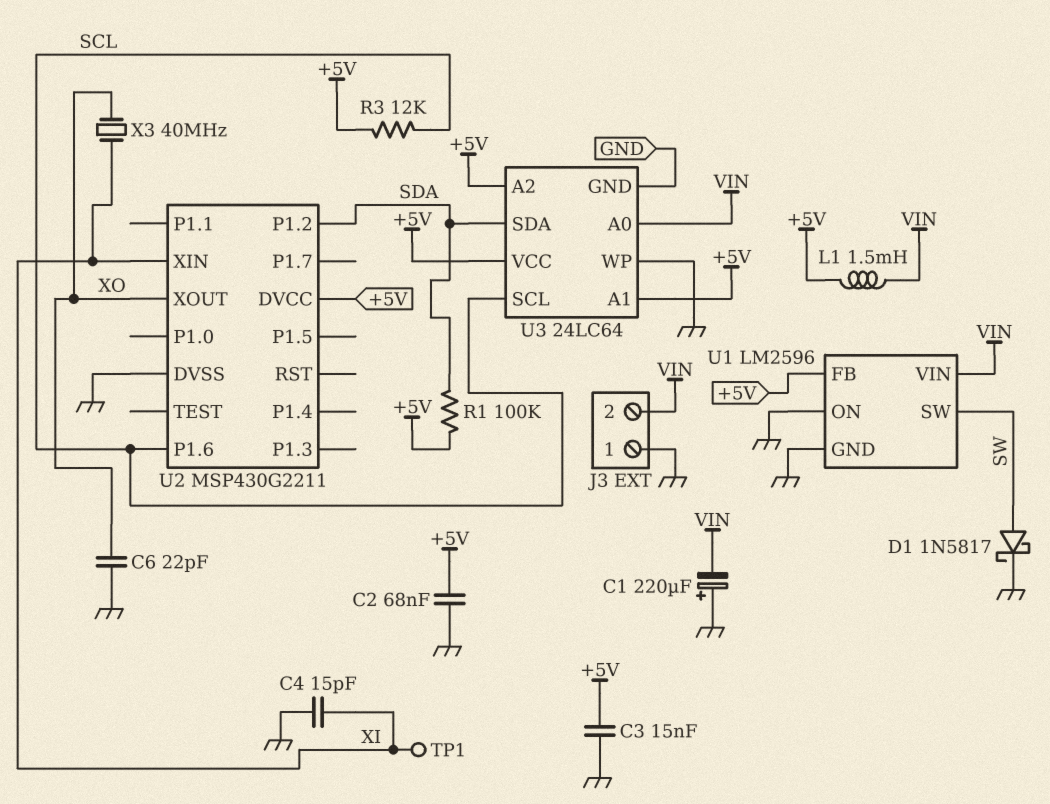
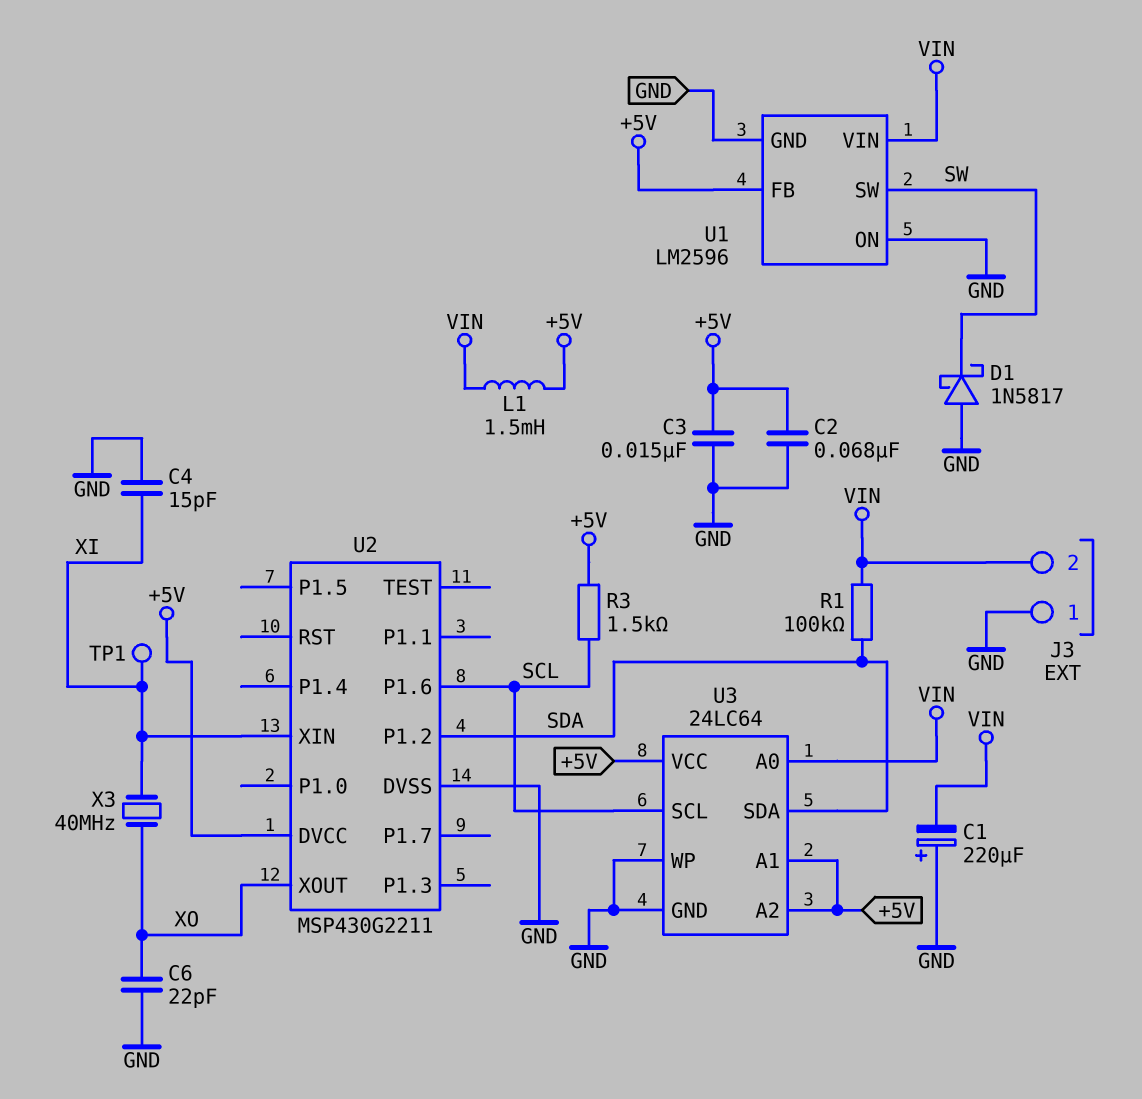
D1: schottky 1N5817 (A SW, K GND) -> schottky 1N5817 (A GND, K SW)
R1: 100k (+5V, SDA) -> 100k (SDA, VIN)
R3: 12k (+5V, SCL) -> 1.5k (+5V, SCL)

